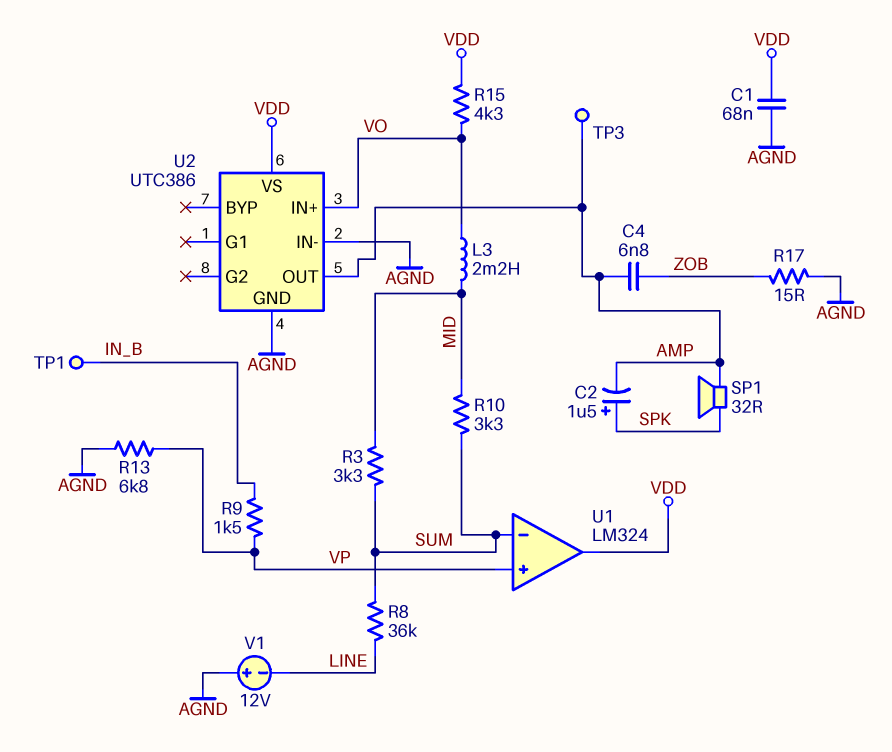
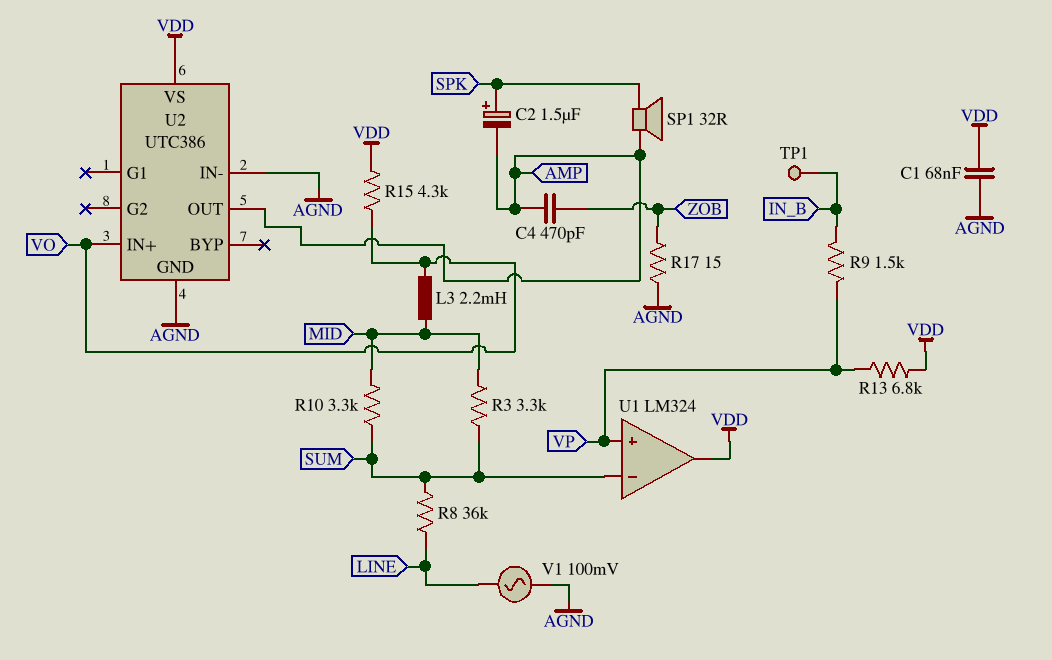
C4: 6.8nF (AMP, ZOB) -> 470pF (AMP, ZOB)
R13: 6.8k (AGND, VP) -> 6.8k (VDD, VP)
TP3: test point (AMP) -> none
V1: 12V (plus AGND, minus LINE) -> AC 100mV (AGND, LINE)

